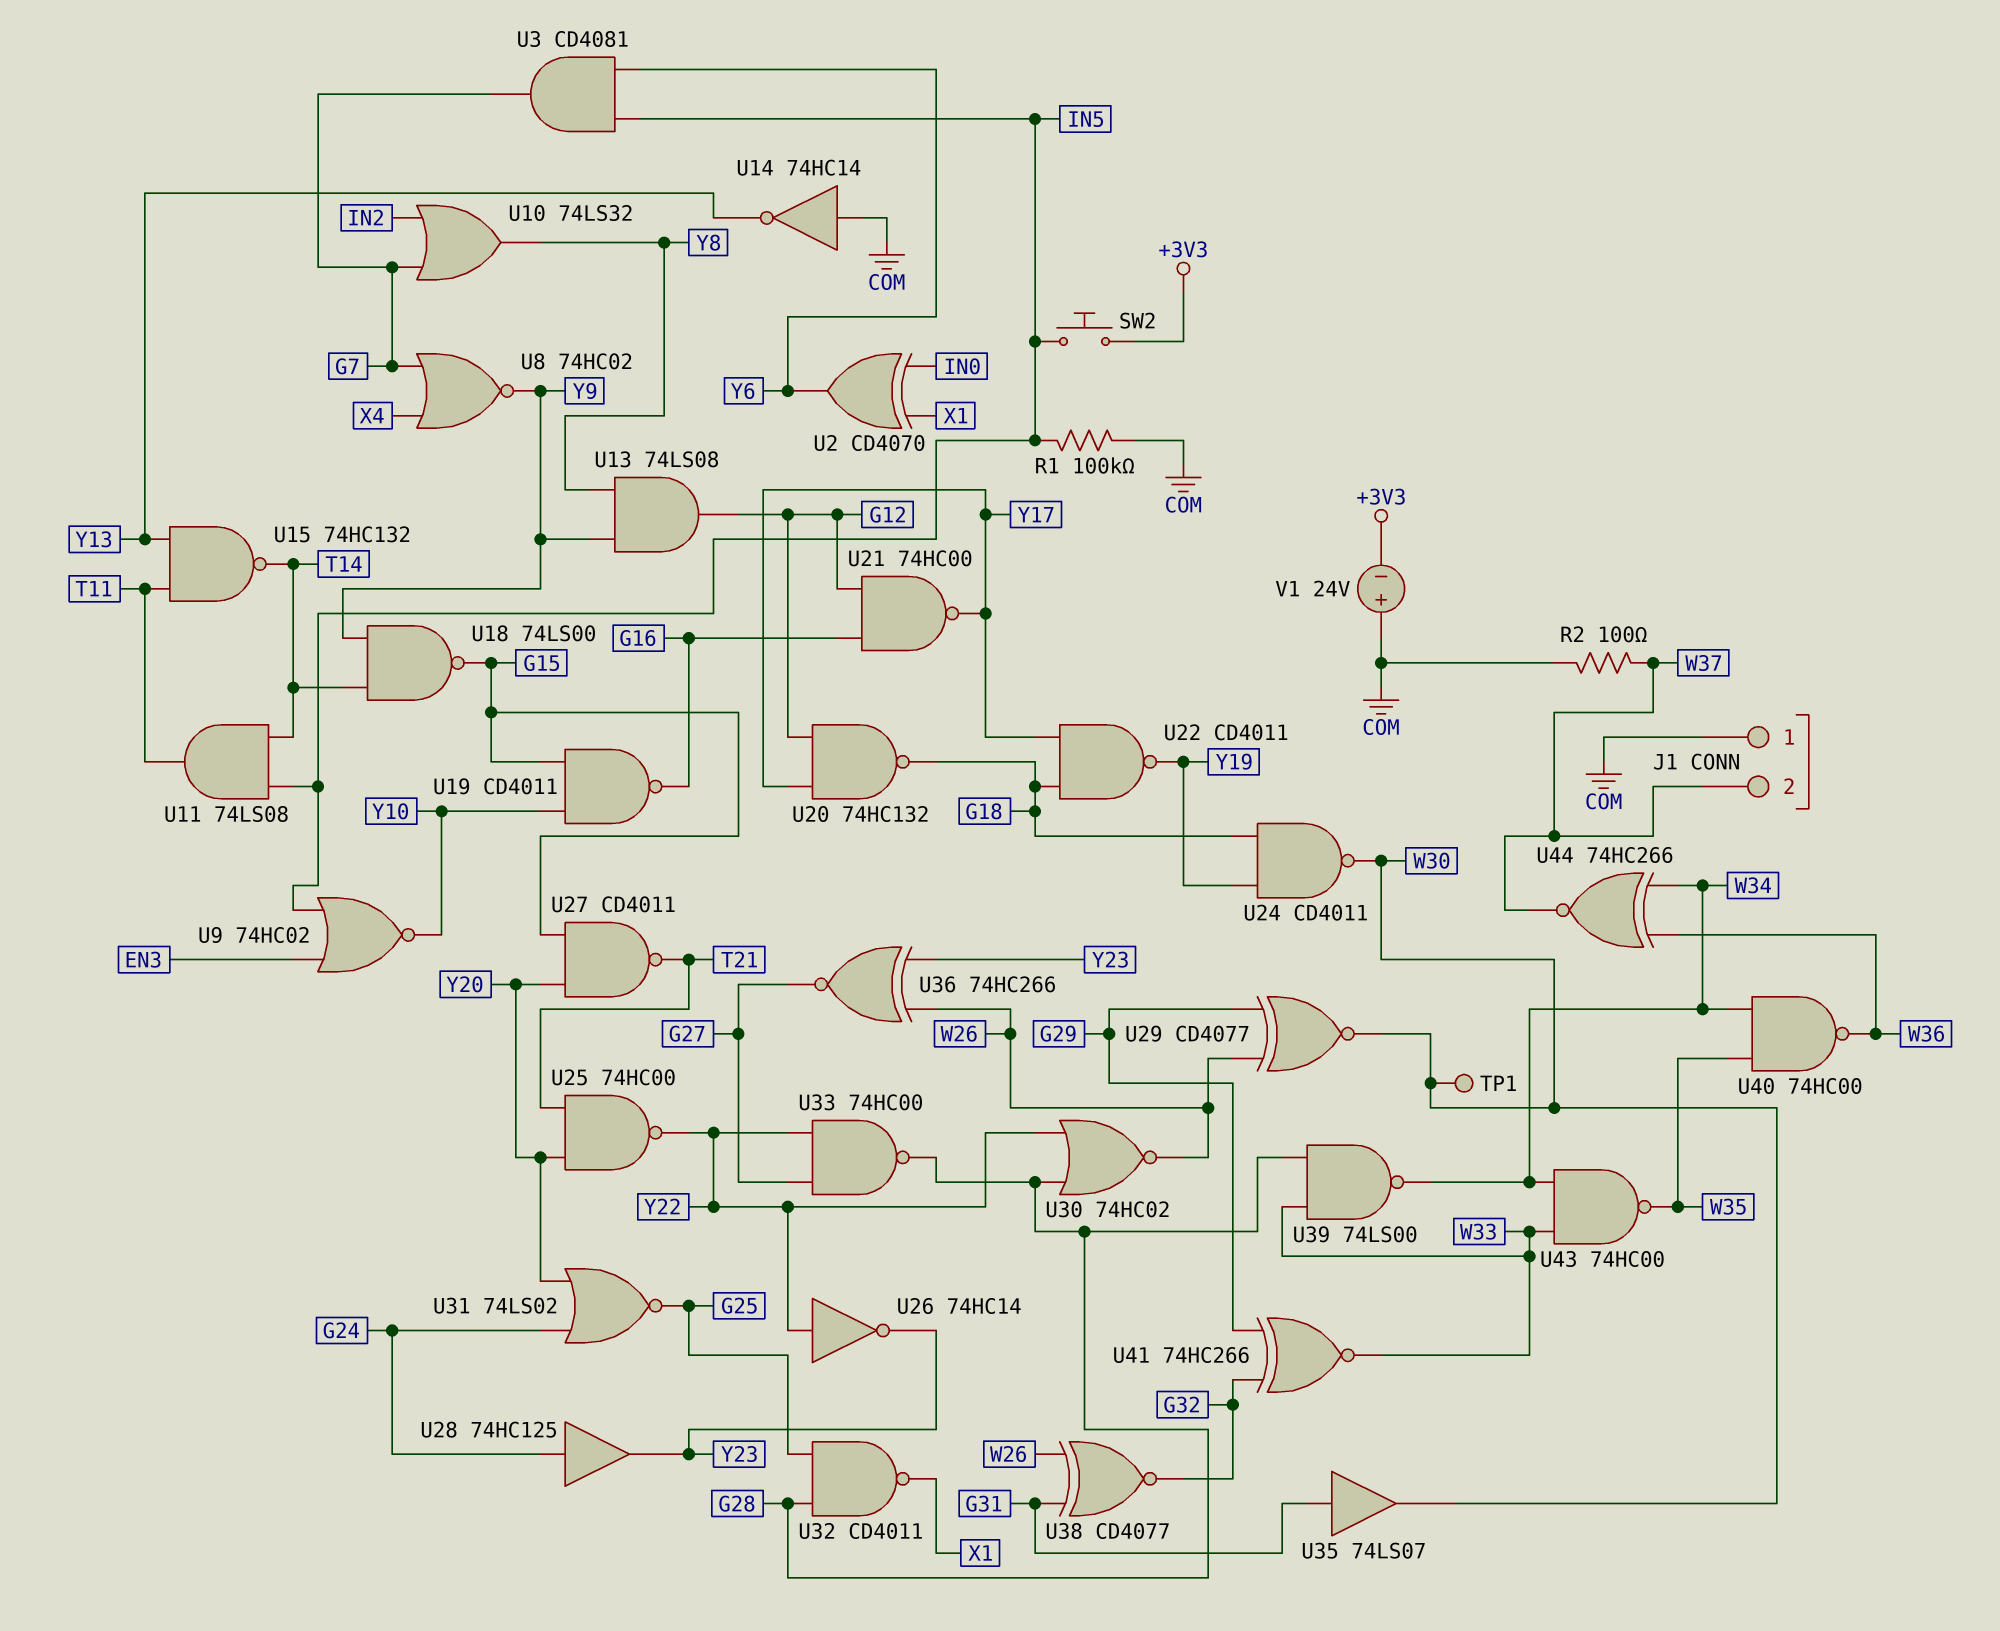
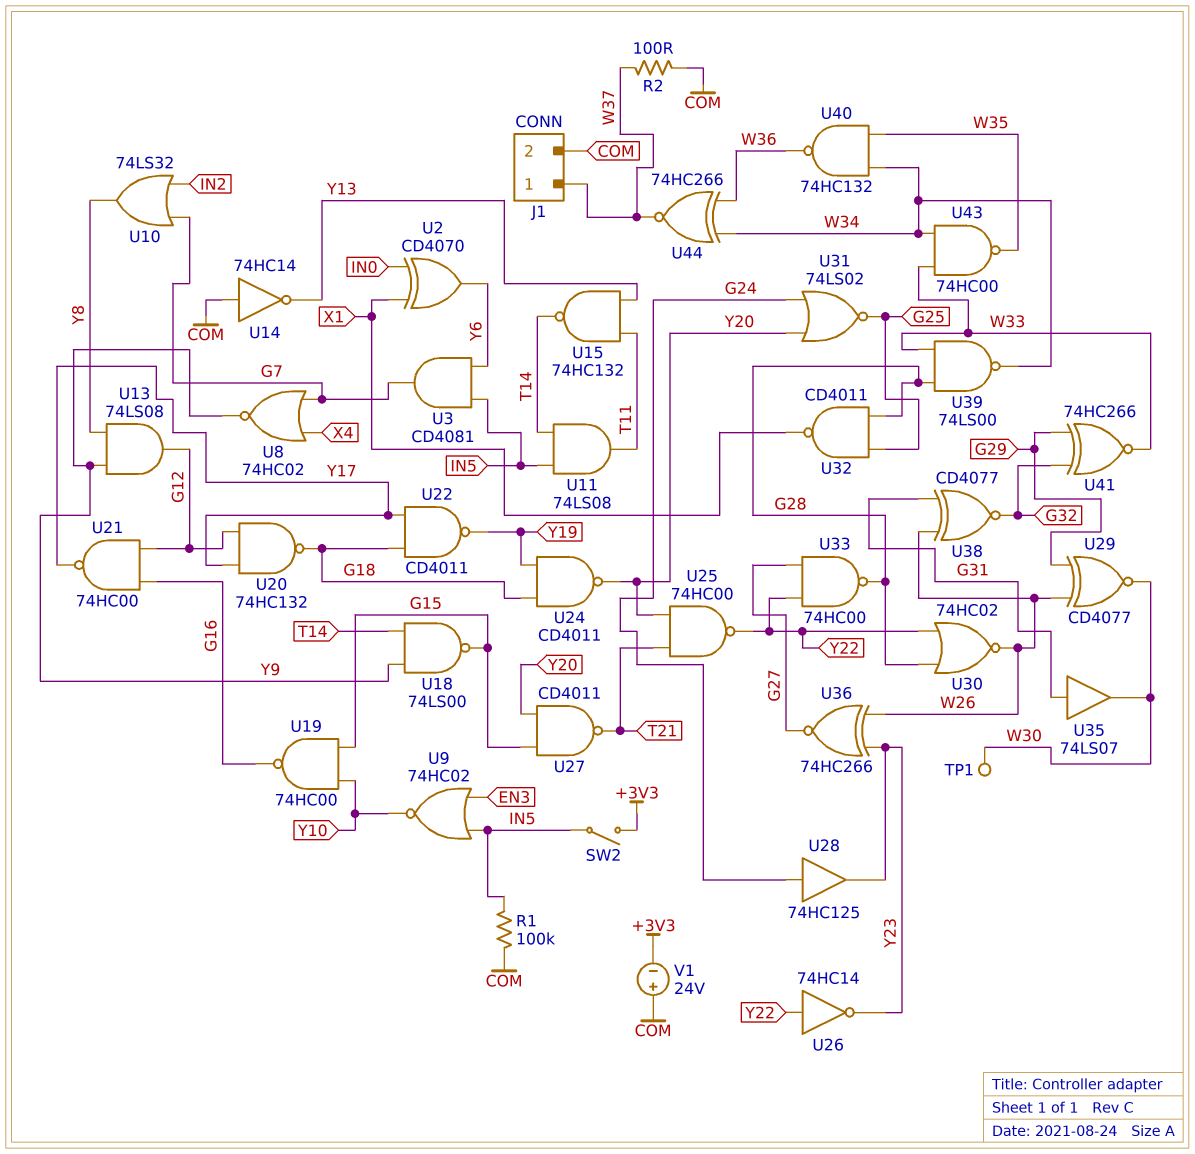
J1 pin 1: COM -> W37
J1 pin 2: W37 -> COM
SW2: button (+3V3, IN5) -> switch (+3V3, IN5)
U19: NAND CD4011 (in G15, in Y10, out G16) -> NAND 74HC00 (in G15, in Y10, out G16)
U24: NAND CD4011 (in G18, in Y19, out W30) -> NAND CD4011 (in G18, in Y19, out Y20)
U40: NAND 74HC00 (in W34, in W35, out W36) -> NAND 74HC132 (in W34, in W35, out W36)

